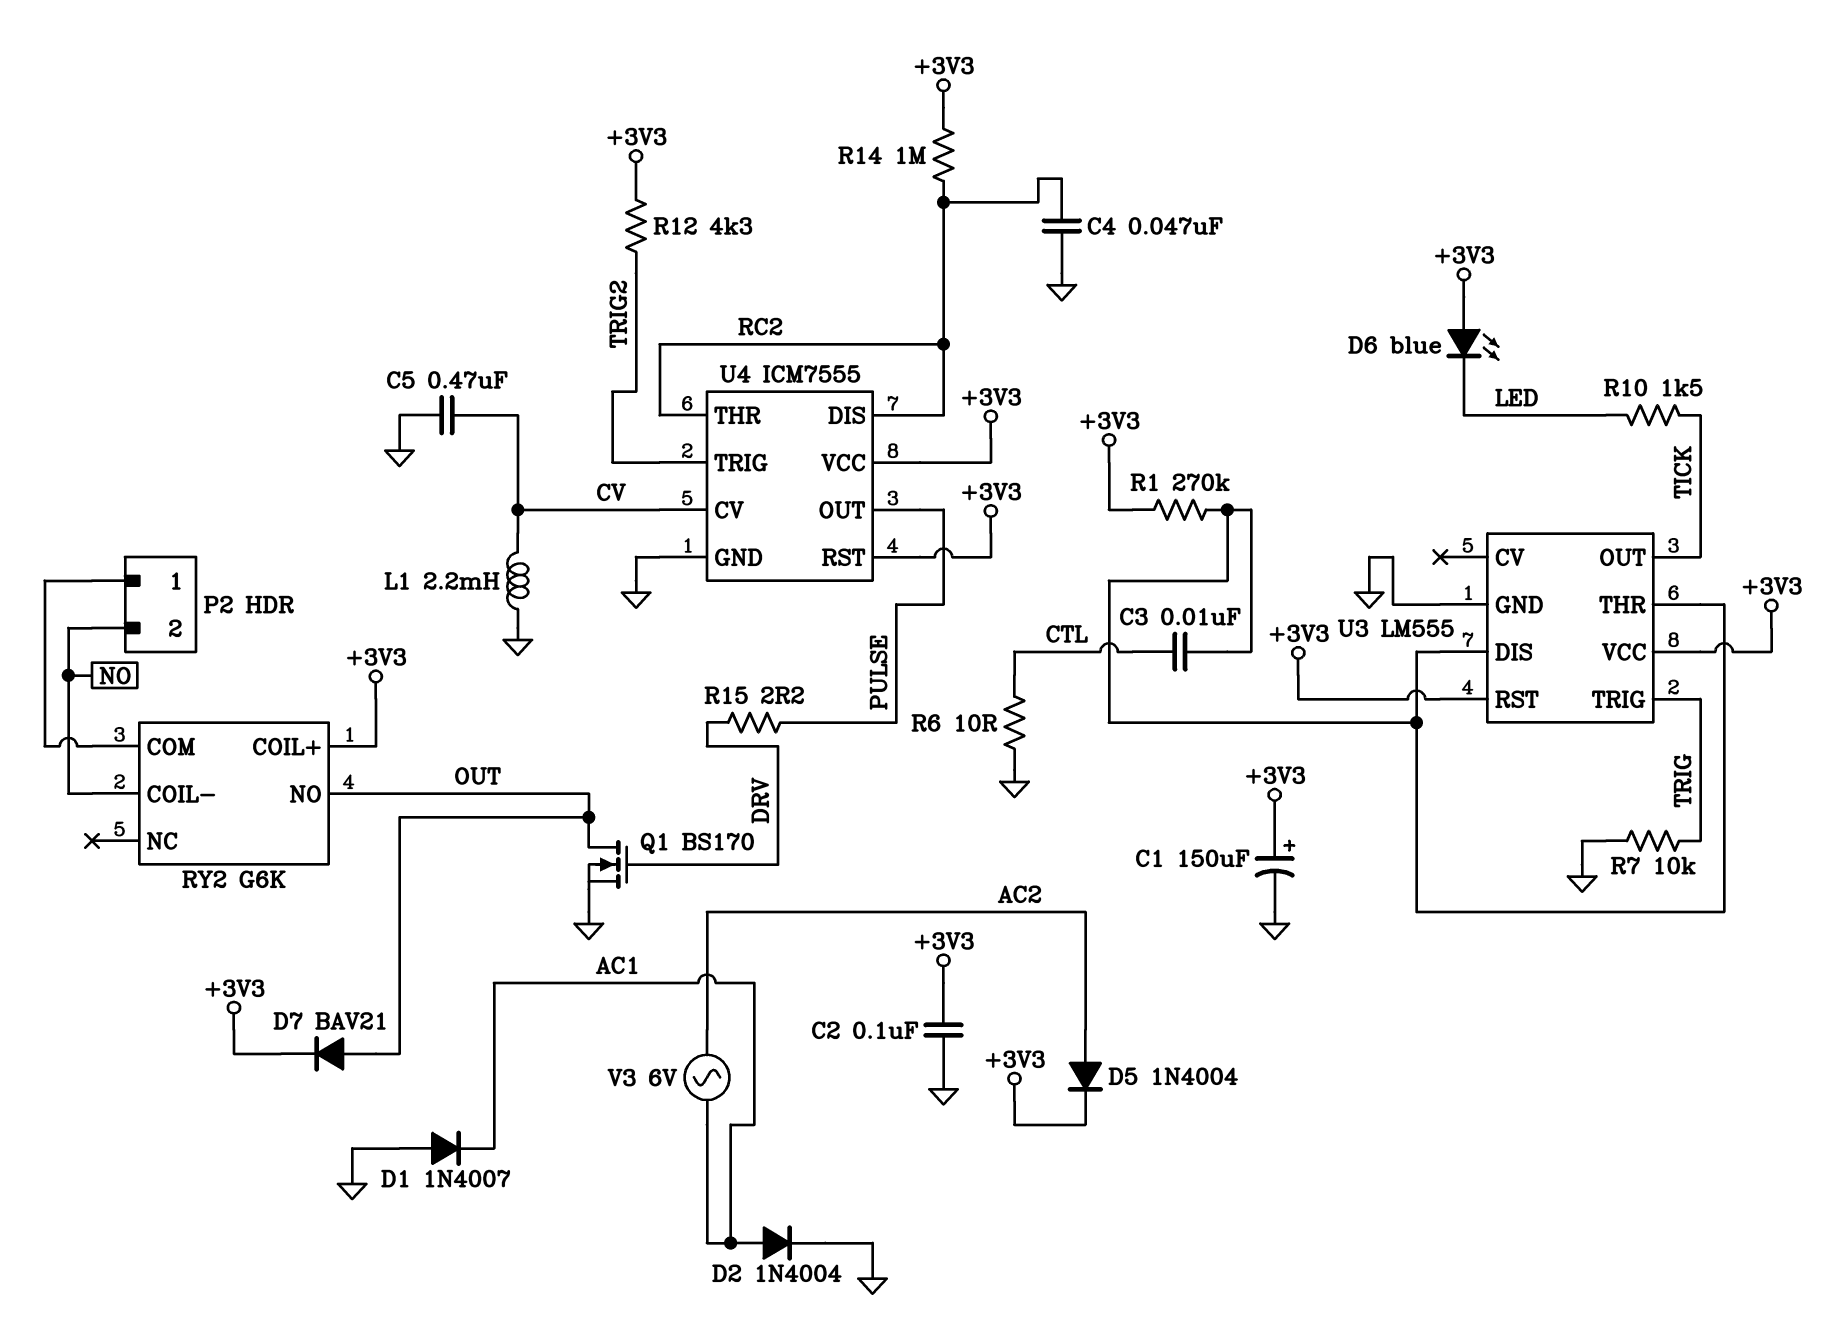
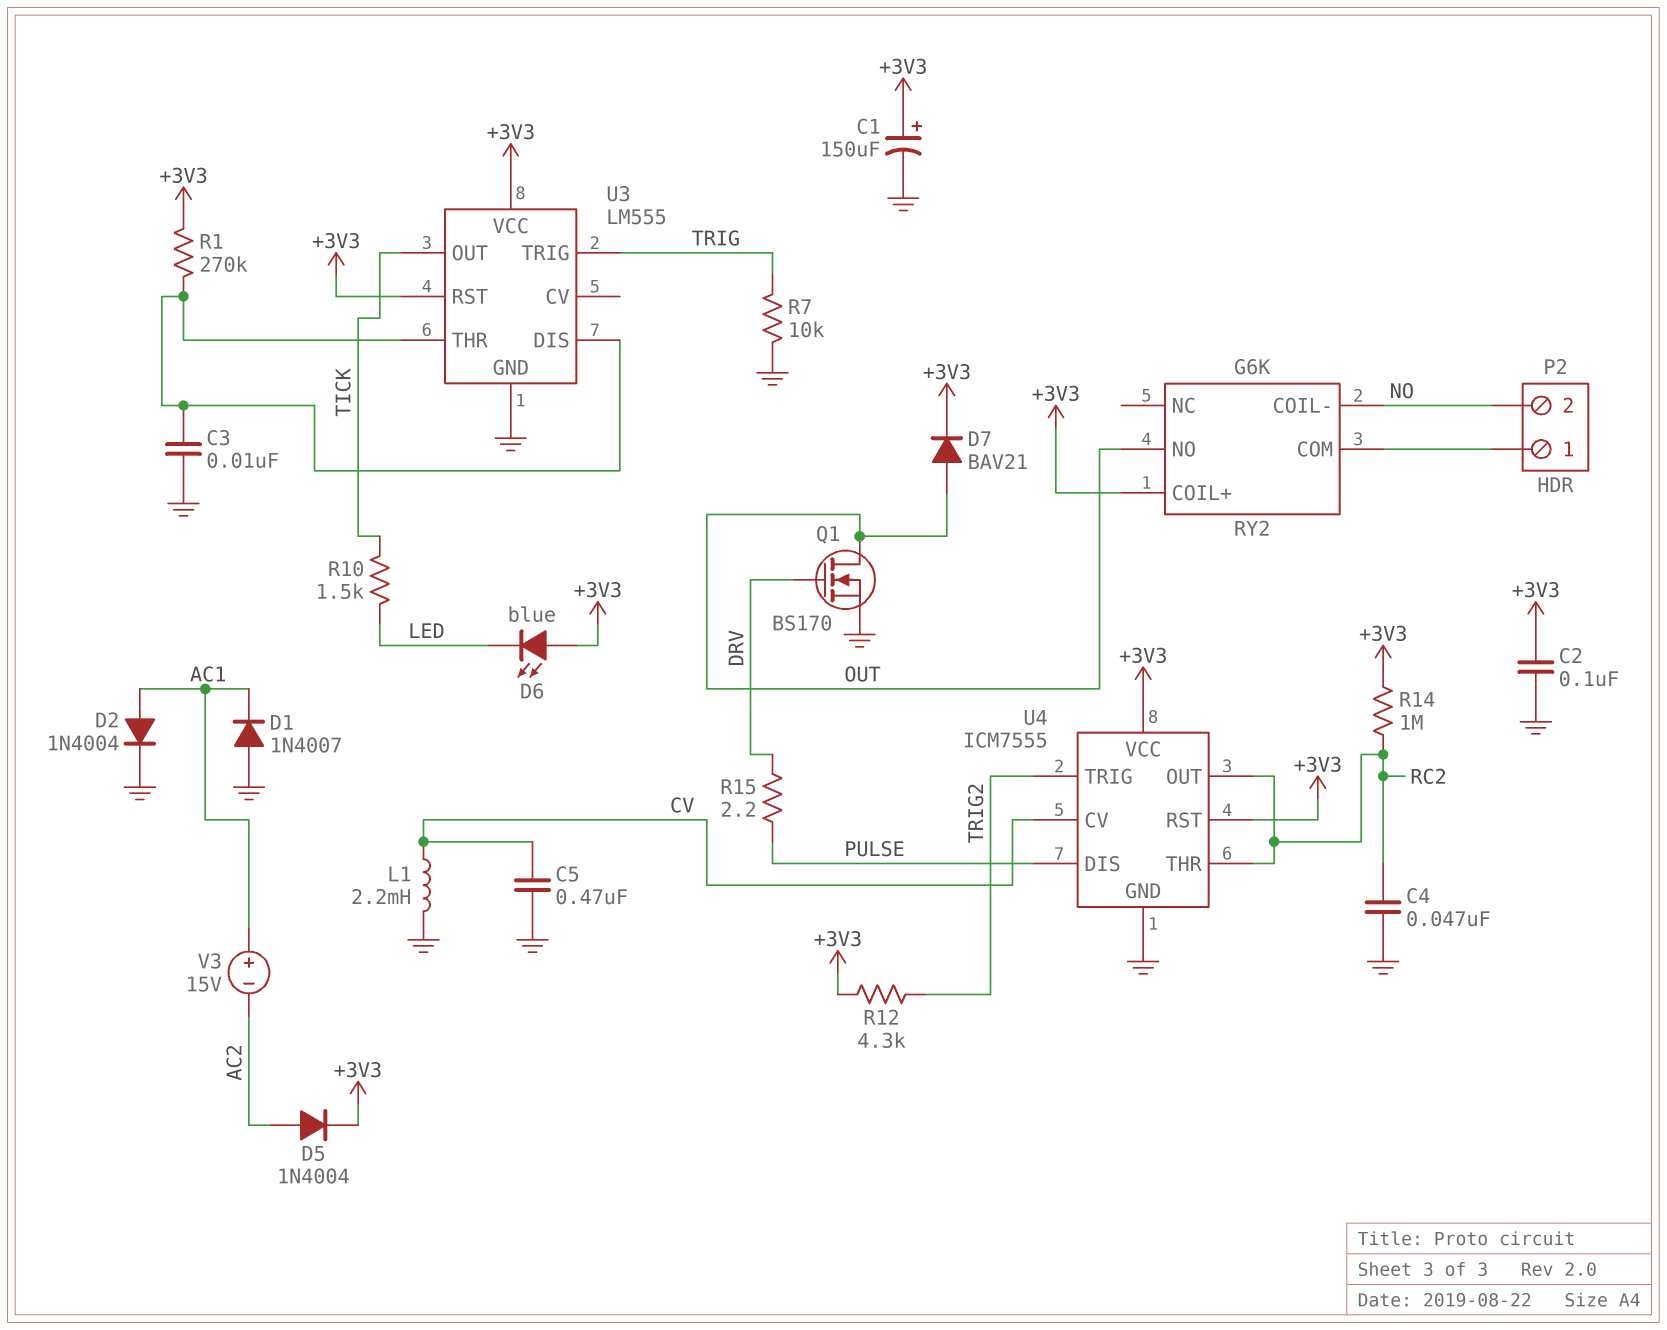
C3: 10nF (CTL, U3/DIS) -> 10nF (GND, U3/DIS)
R6: 10 (CTL, GND) -> none
U4 pin DIS: RC2 -> PULSE
U4 pin OUT: PULSE -> RC2
V3: AC 6V (AC1, AC2) -> 15V (plus AC1, minus AC2)

